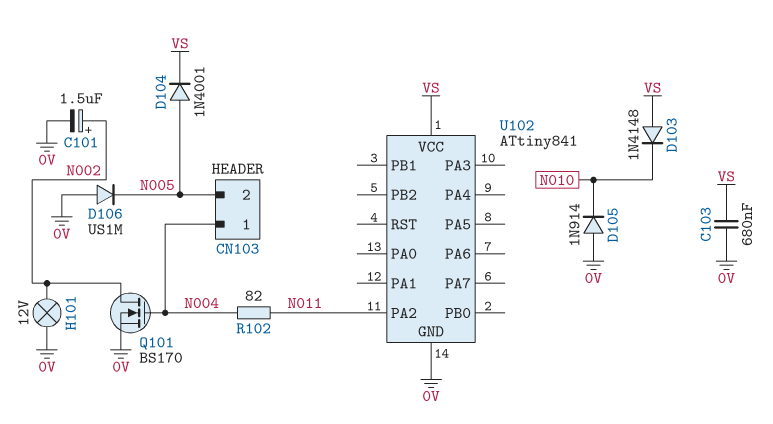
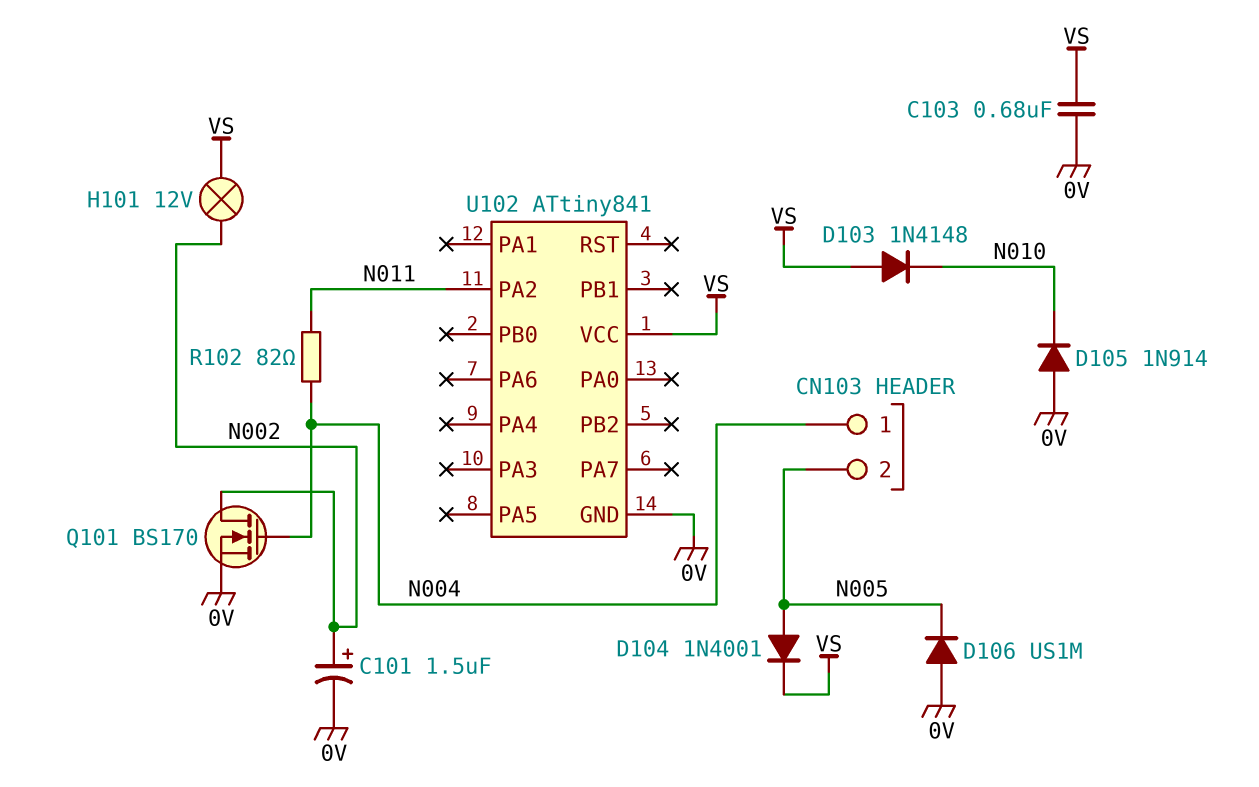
H101: lamp 12V (0V, N002) -> lamp 12V (N002, VS)

